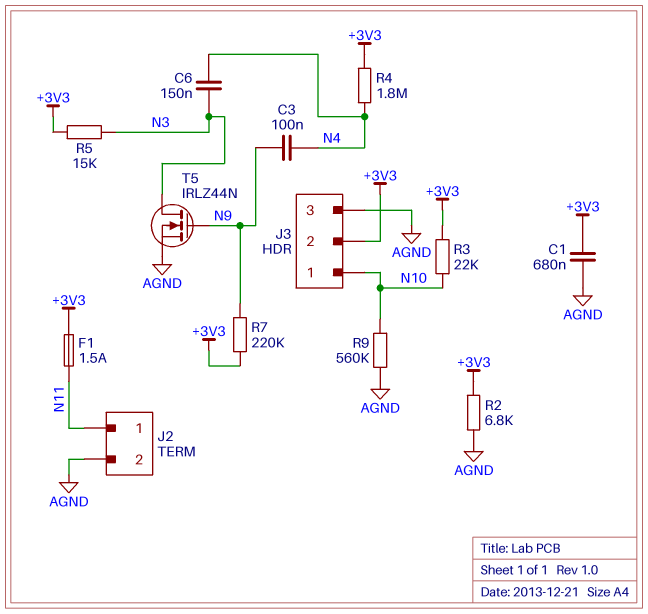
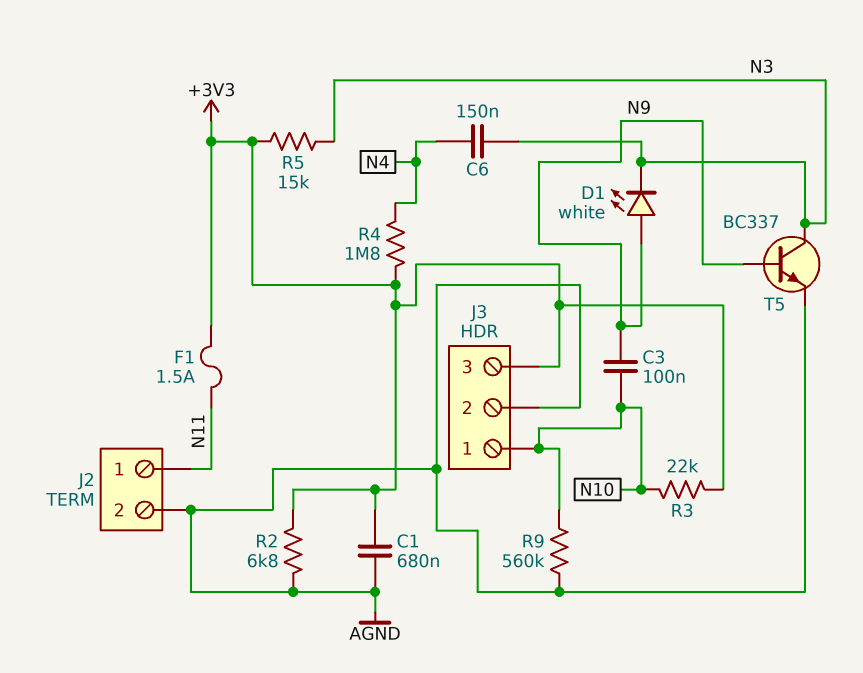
C3: 100nF (N4, N9) -> 100nF (N9, N10)
D1: none -> LED white (A N9, K N3)
J3 pin 2: +3V3 -> AGND
J3 pin 3: AGND -> +3V3
R7: 220k (+3V3, N9) -> none
T5: NMOS IRLZ44N (G N9, D N3, S AGND) -> NPN BC337 (B N9, C N3, E AGND)

